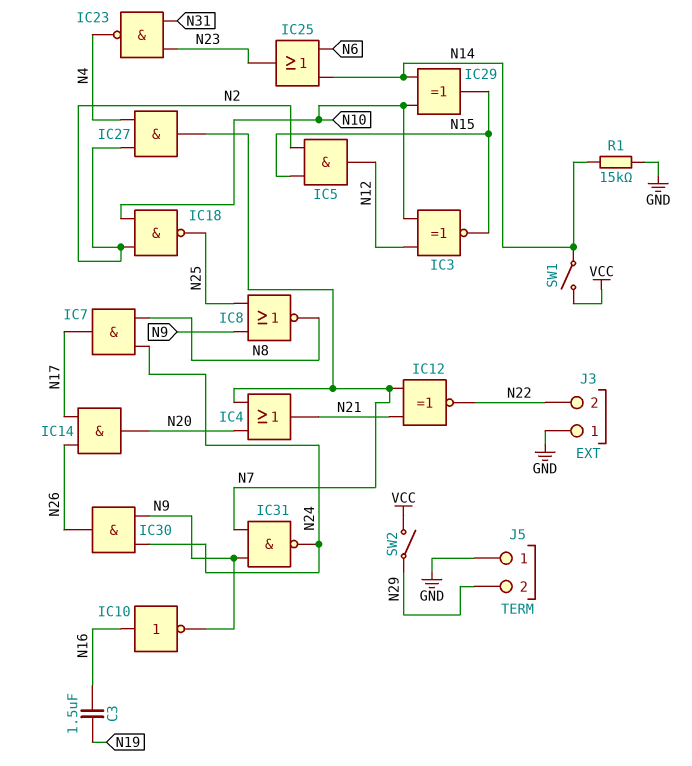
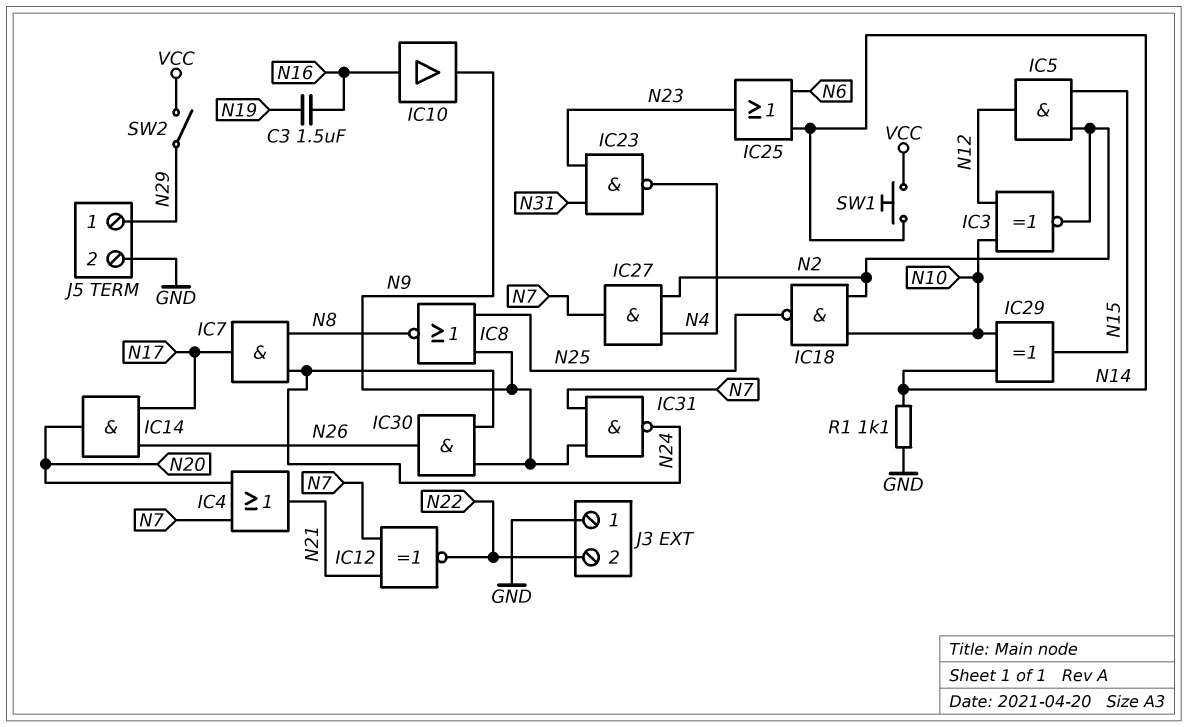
IC3: XNOR (in N10, in N12, out N15) -> XNOR (in N10, in N12, out N2)
IC10: NOT (in N16, out N9) -> buffer (in N16, out N9)
J5 pin 1: GND -> N29
J5 pin 2: N29 -> GND
R1: 15k (GND, N14) -> 1.1k (GND, N14)
SW1: switch (N14, VCC) -> button (N14, VCC)

